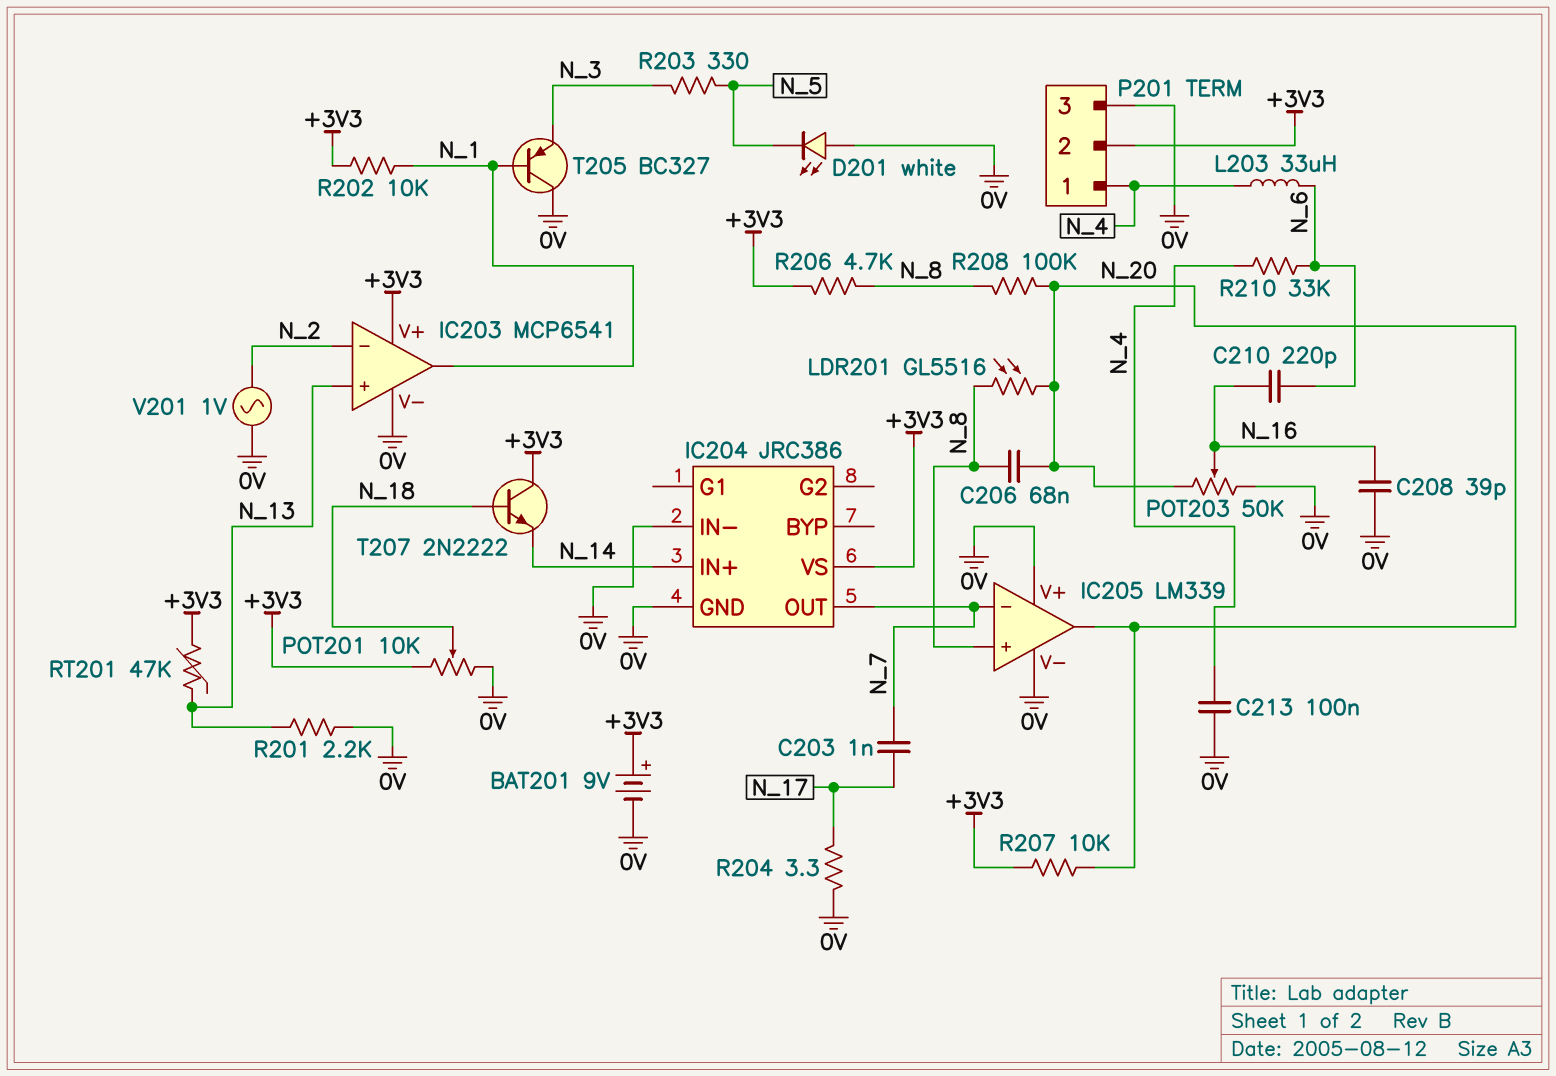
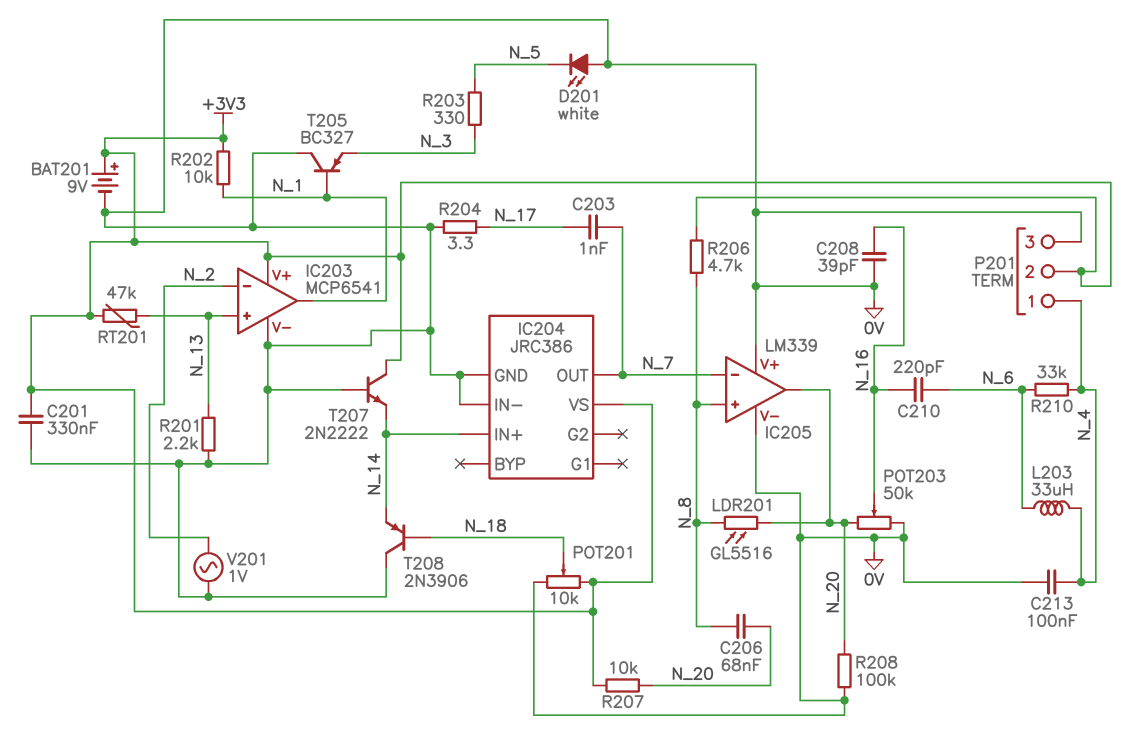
C201: none -> 330nF (+3V3, 0V)
R208: 100k (N_8, N_20) -> 100k (0V, N_20)
T207: NPN 2N2222 (B N_18, C +3V3, E N_14) -> NPN 2N2222 (B 0V, C +3V3, E N_14)
T208: none -> PNP 2N3906 (B N_18, C 0V, E N_14)

